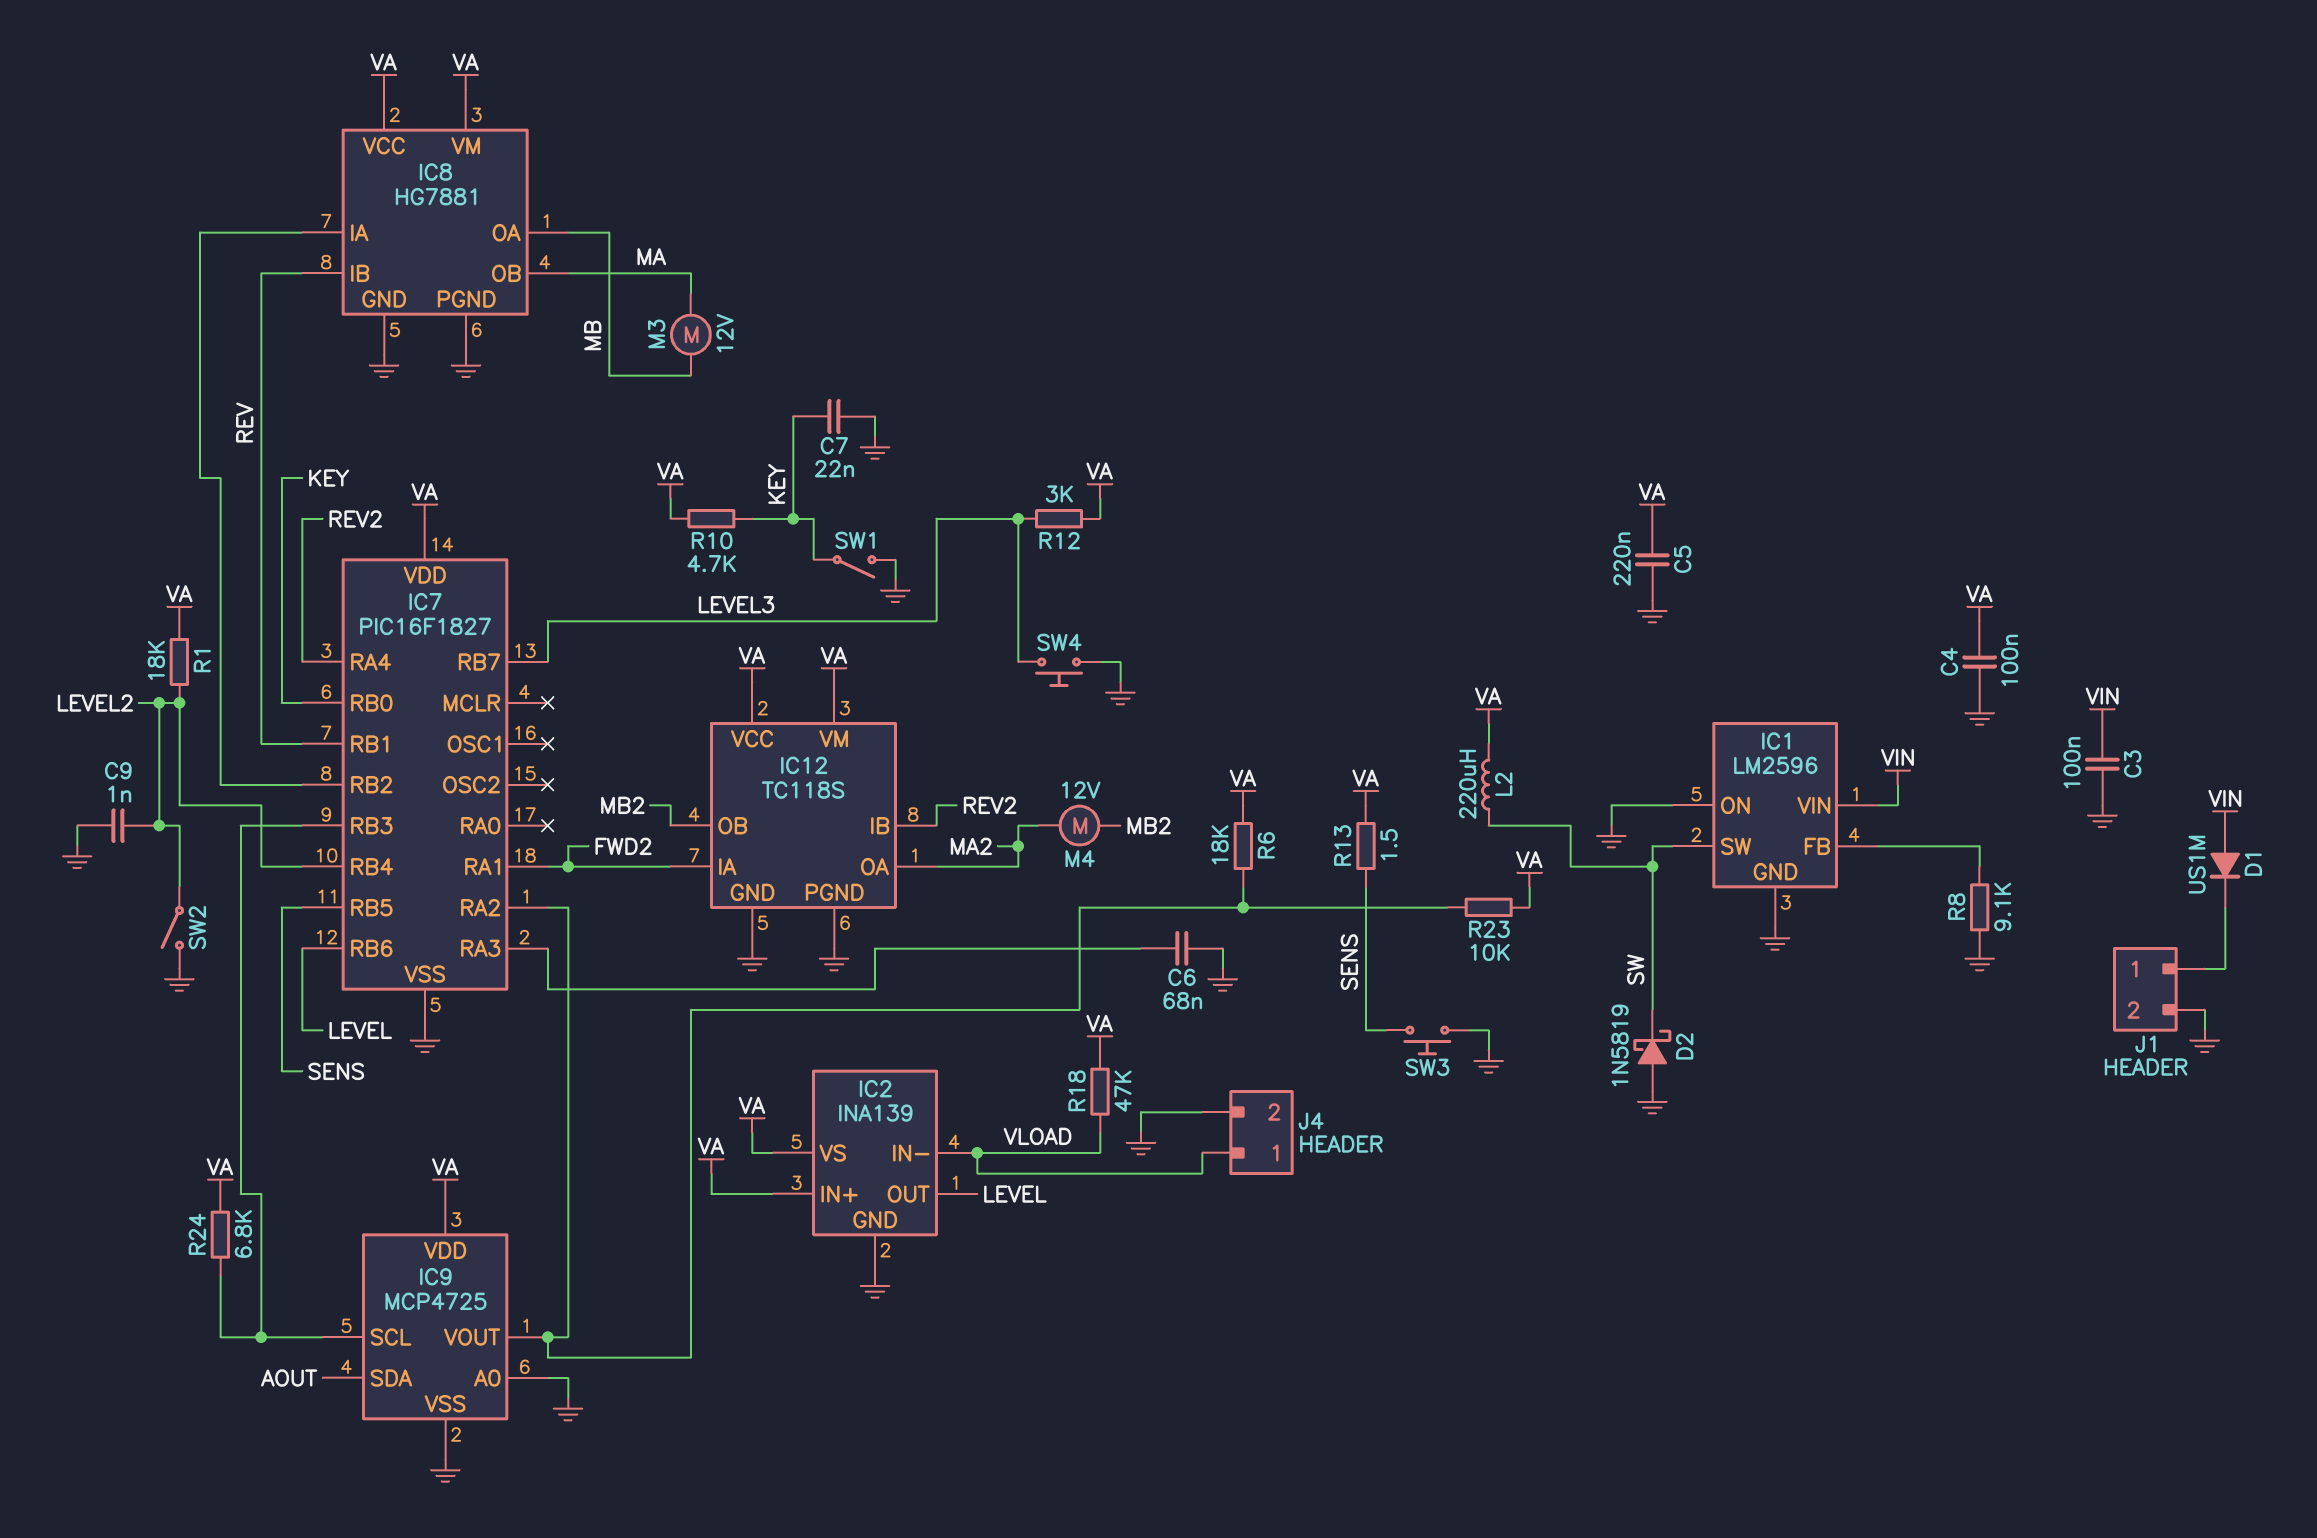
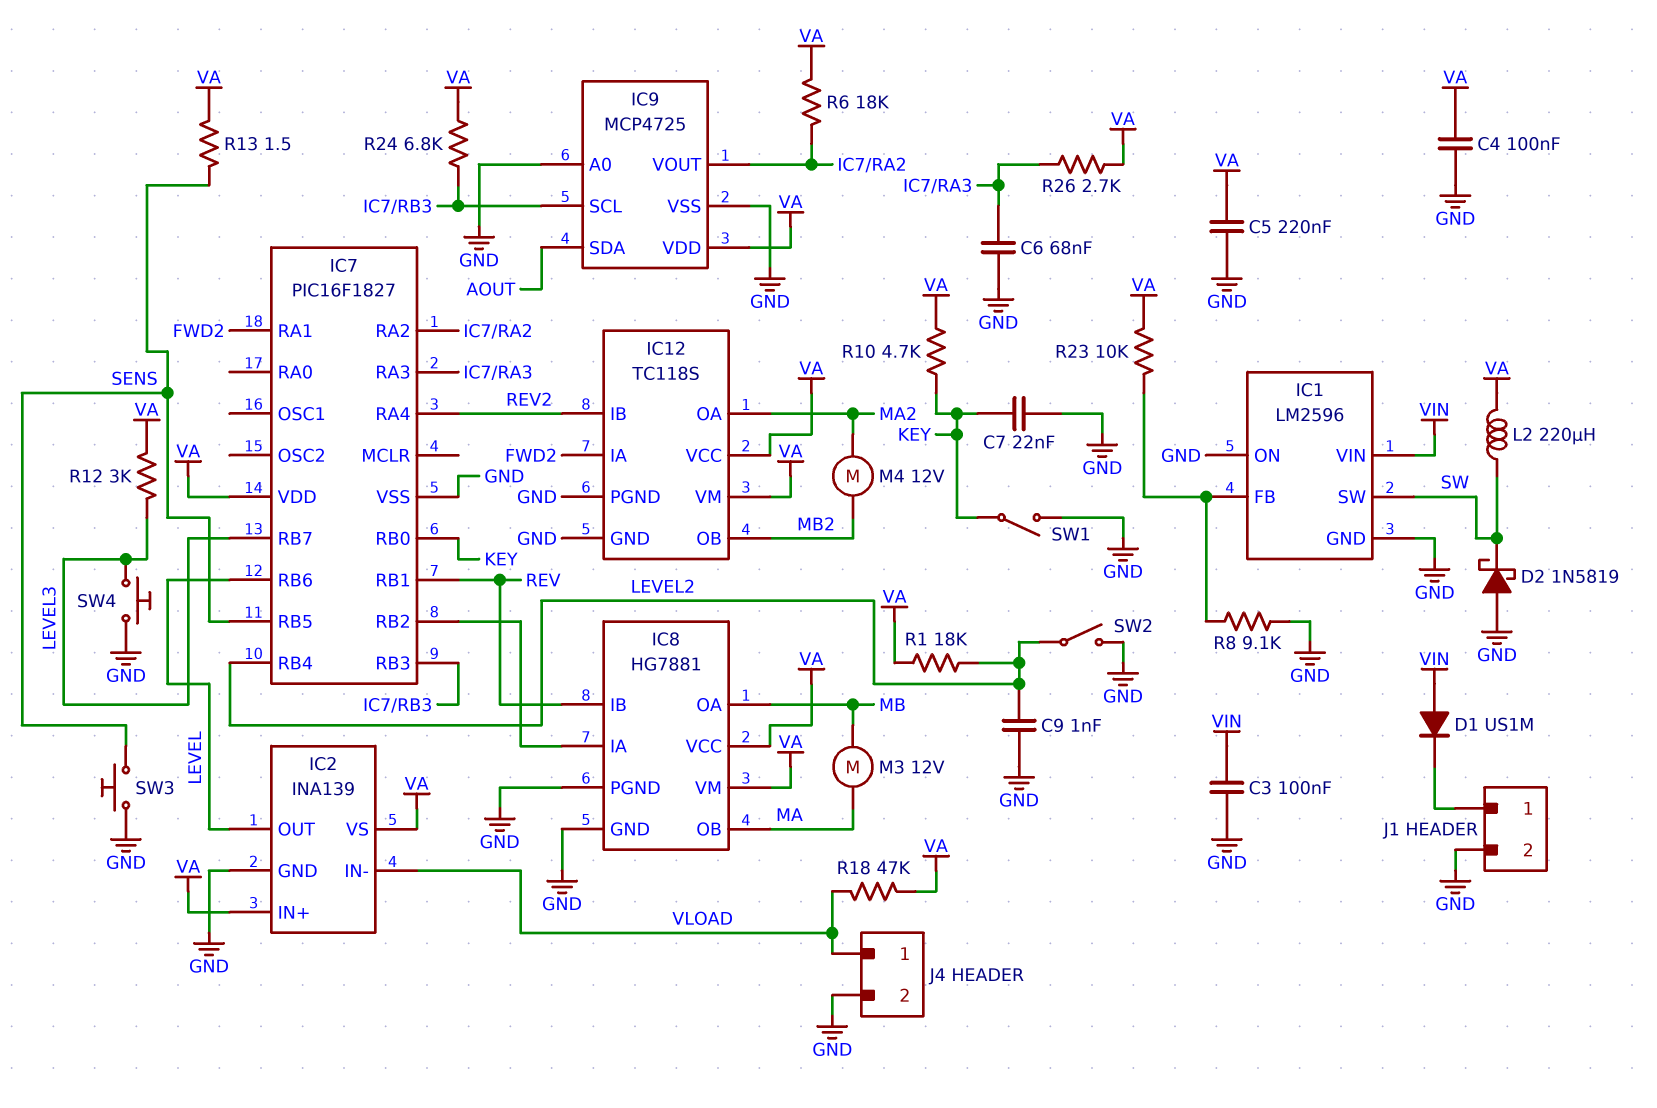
R23: 10k (IC7/RA2, VA) -> 10k (IC1/FB, VA)
R26: none -> 2.7k (IC7/RA3, VA)

